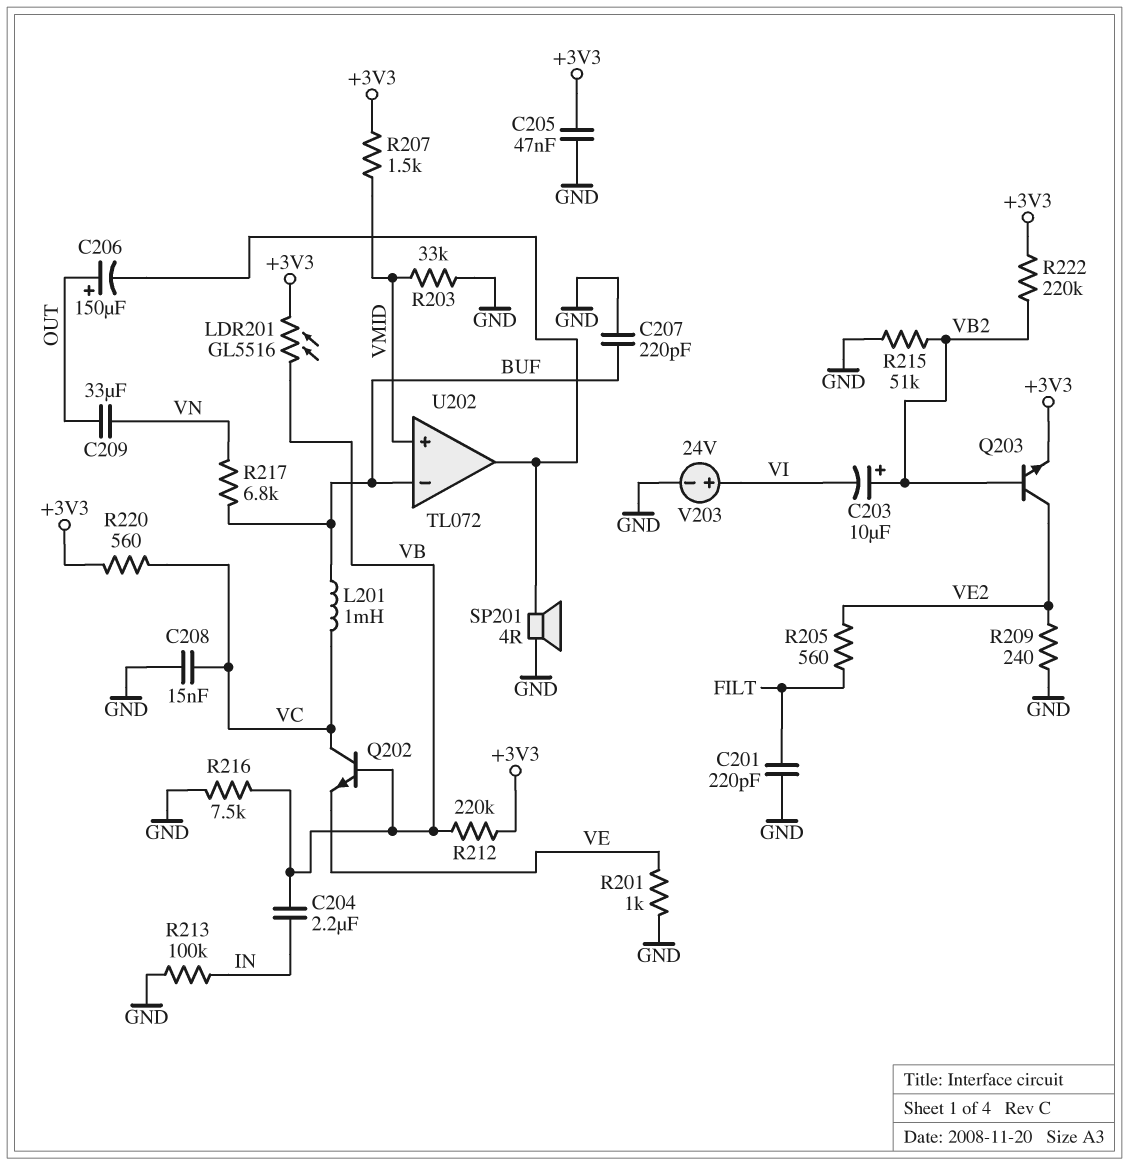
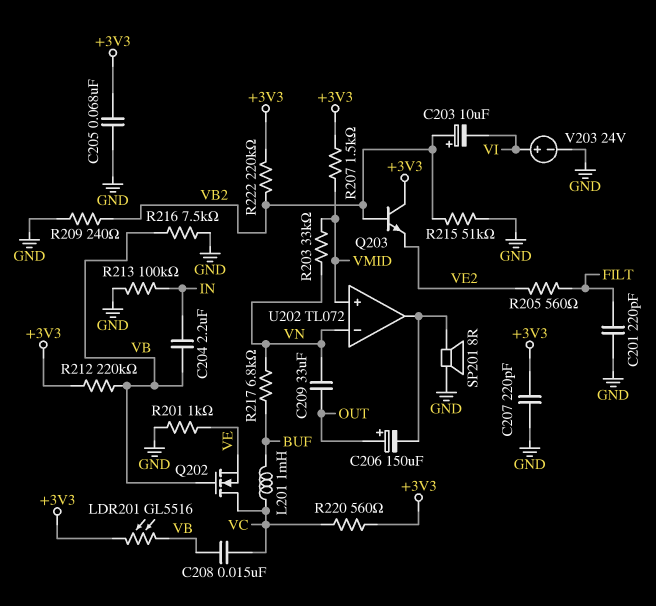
C205: 47nF (+3V3, GND) -> 68nF (+3V3, GND)
C207: 220pF (BUF, GND) -> 220pF (+3V3, GND)
C208: 15nF (GND, VC) -> 15nF (VB, VC)
Q202: NPN (B VB, C VC, E VE) -> NMOS (G VB, D VC, S VE)
Q203: NPN (B VB2, C VE2, E +3V3) -> NPN (B VB2, C +3V3, E VE2)
R203: 33k (GND, VMID) -> 33k (VMID, VN)
R209: 240 (GND, VE2) -> 240 (GND, VB2)
SP201: speaker 4R (GND, U202/out) -> speaker 8R (GND, U202/out)
U202 pin in-: BUF -> VN

